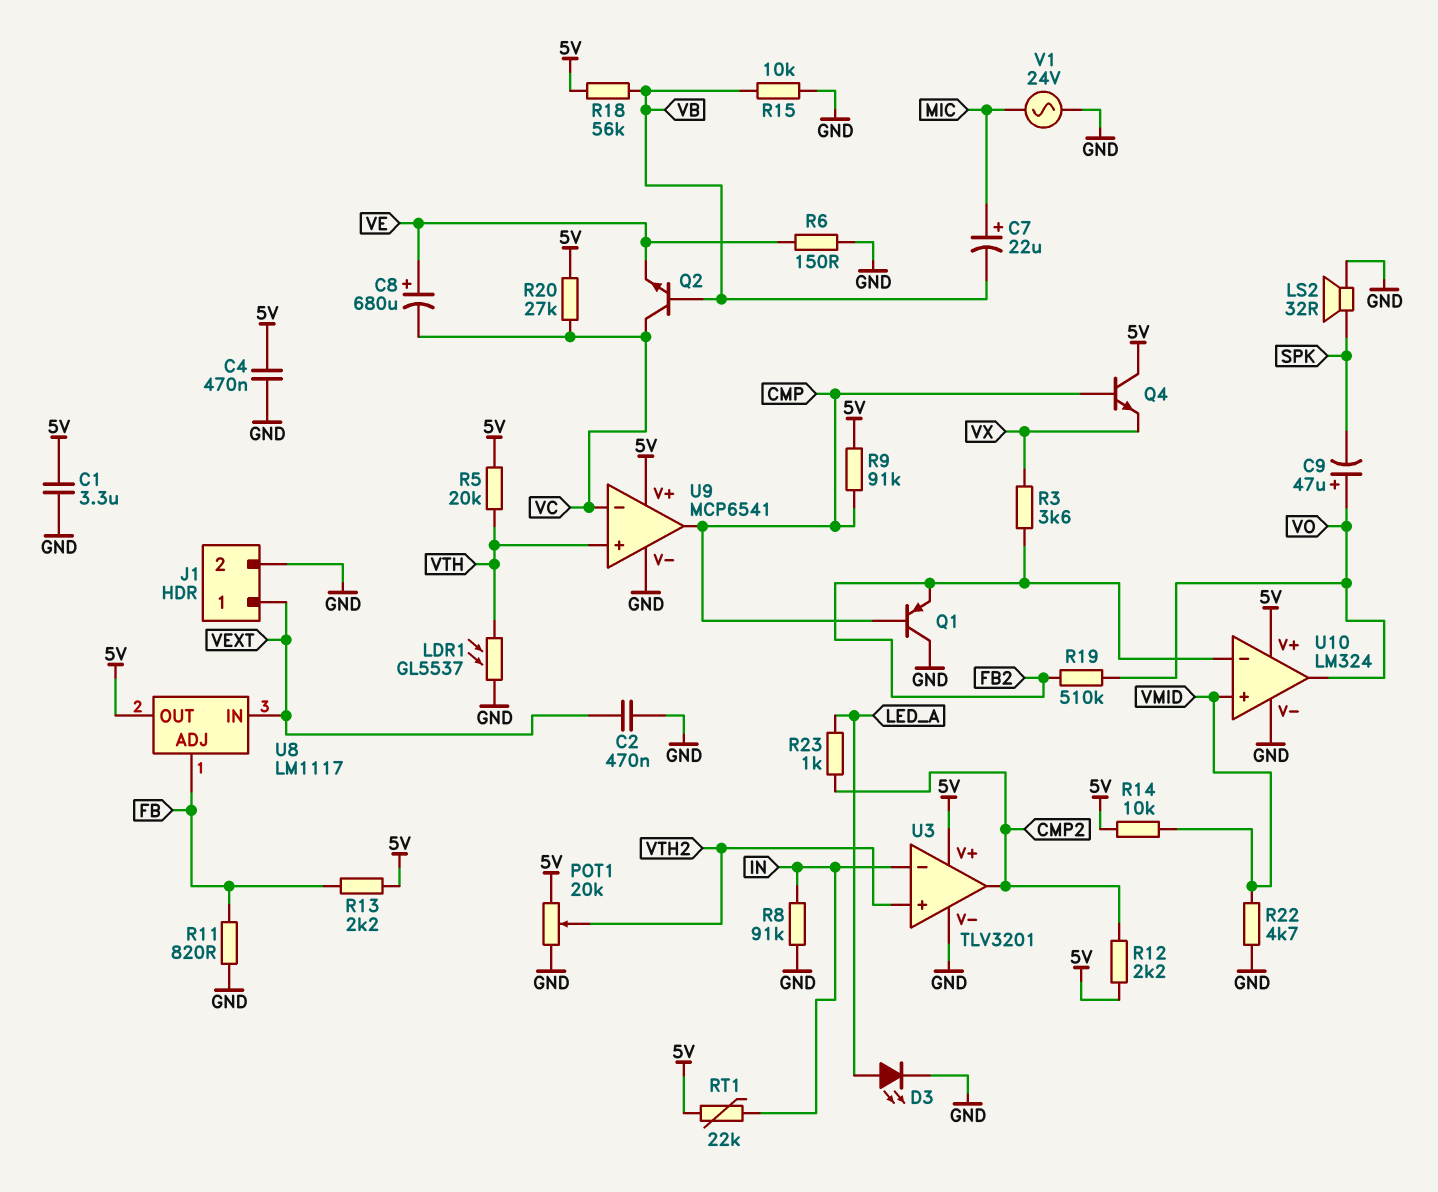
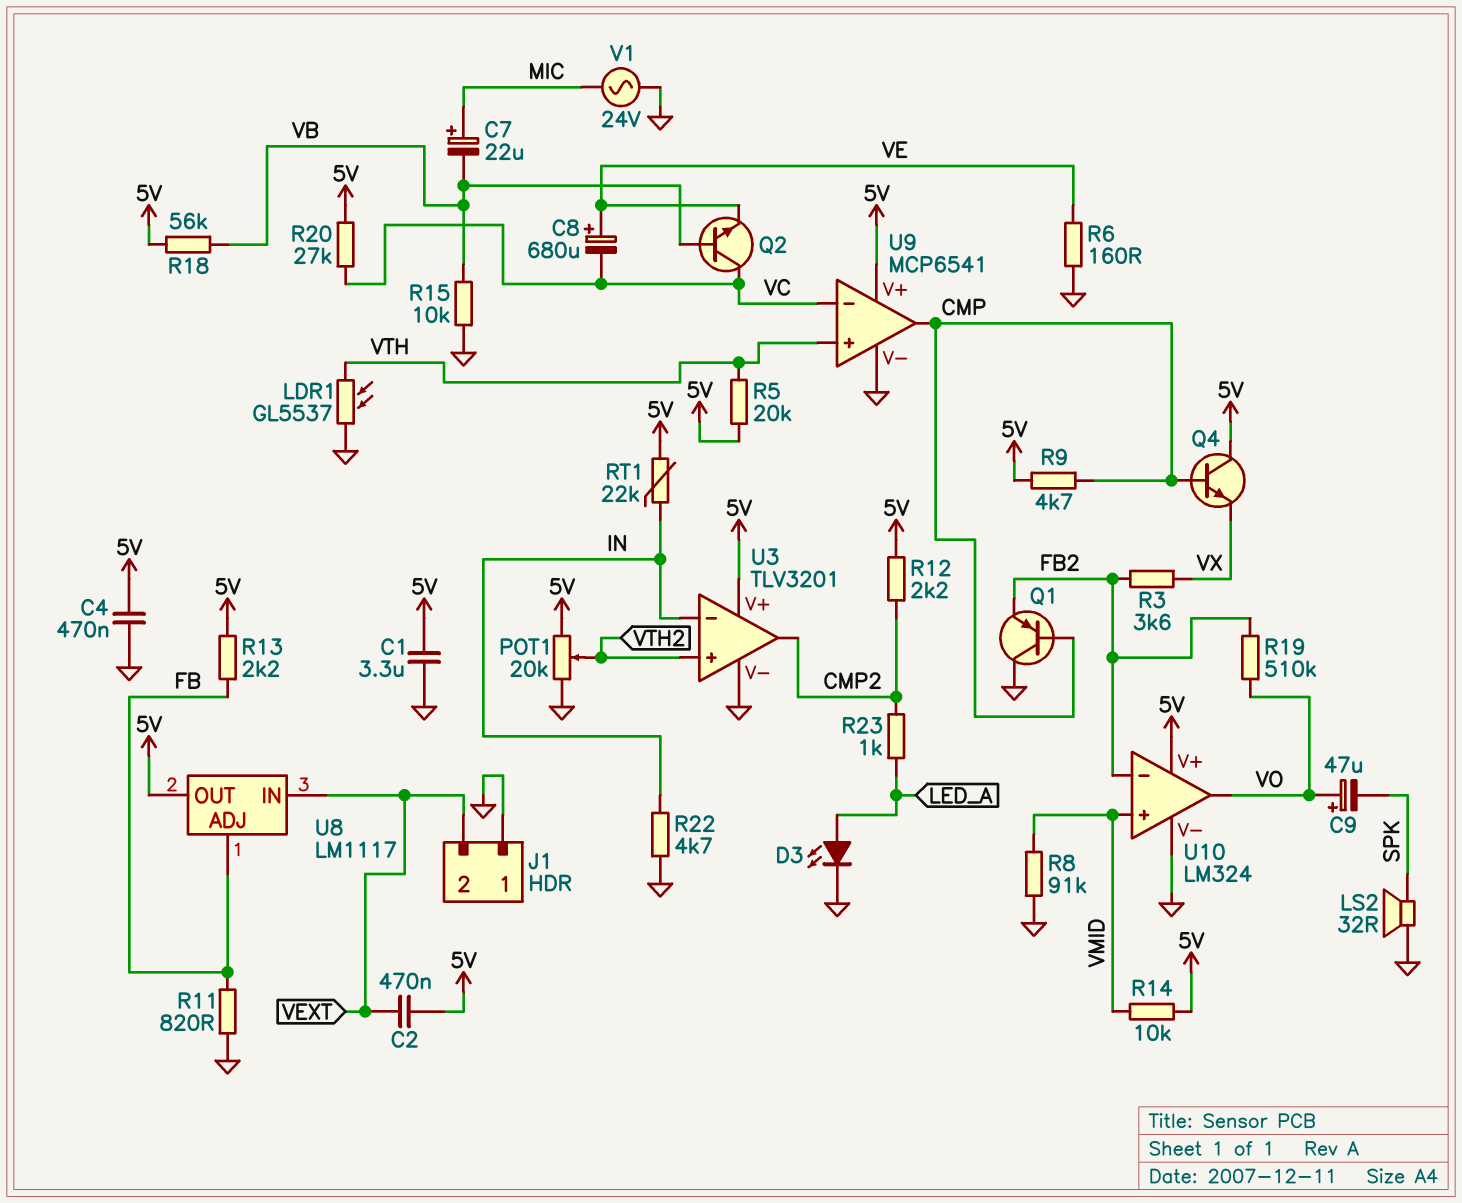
C2: 470nF (GND, VEXT) -> 470nF (5V, VEXT)
J1 pin 1: VEXT -> GND
J1 pin 2: GND -> VEXT
R6: 150 (GND, VE) -> 160 (GND, VE)
R8: 91k (GND, IN) -> 91k (GND, VMID)
R9: 91k (5V, CMP) -> 4.7k (5V, CMP)
R22: 4.7k (GND, VMID) -> 4.7k (GND, IN)

